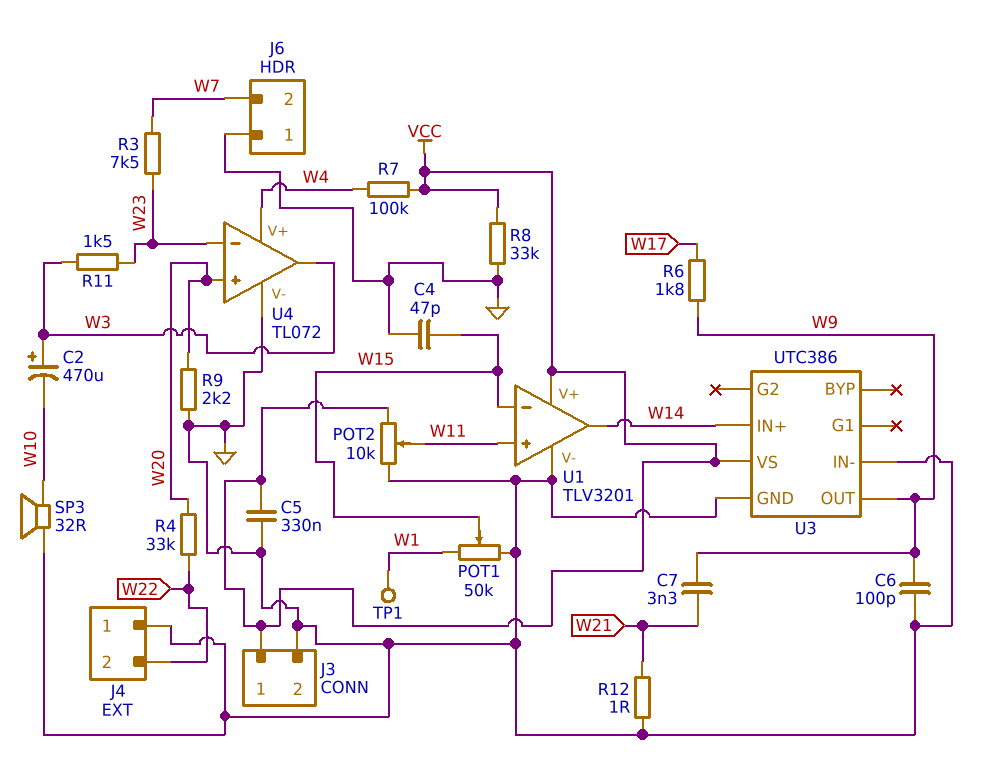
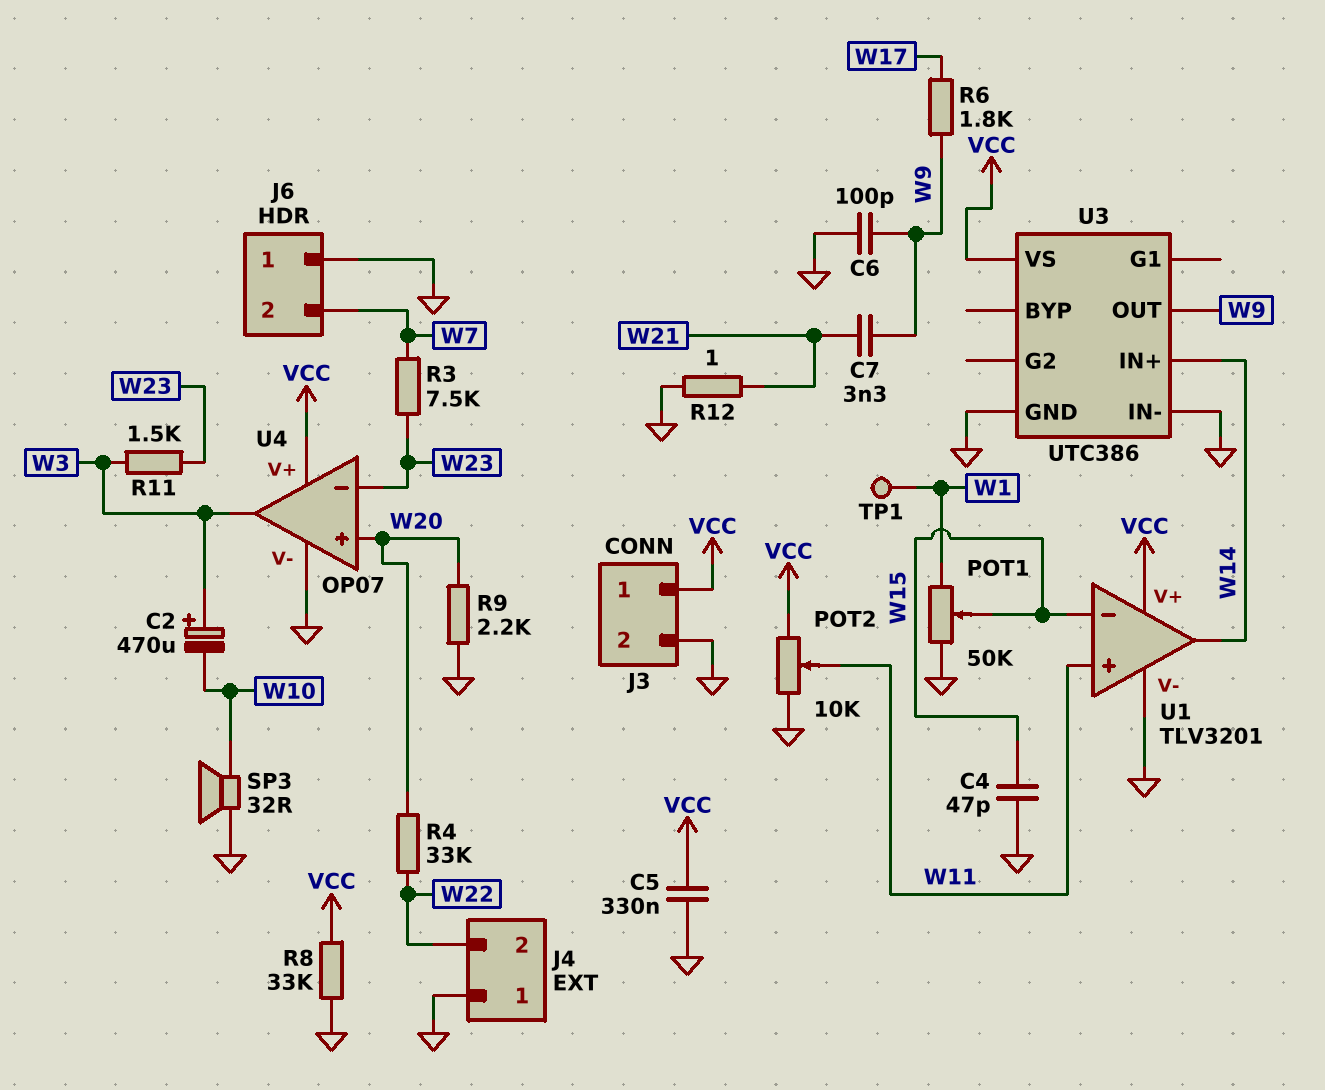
R7: 100k (VCC, W4) -> none
U4: TL072 -> OP07
U4 pin V+: W4 -> VCC

